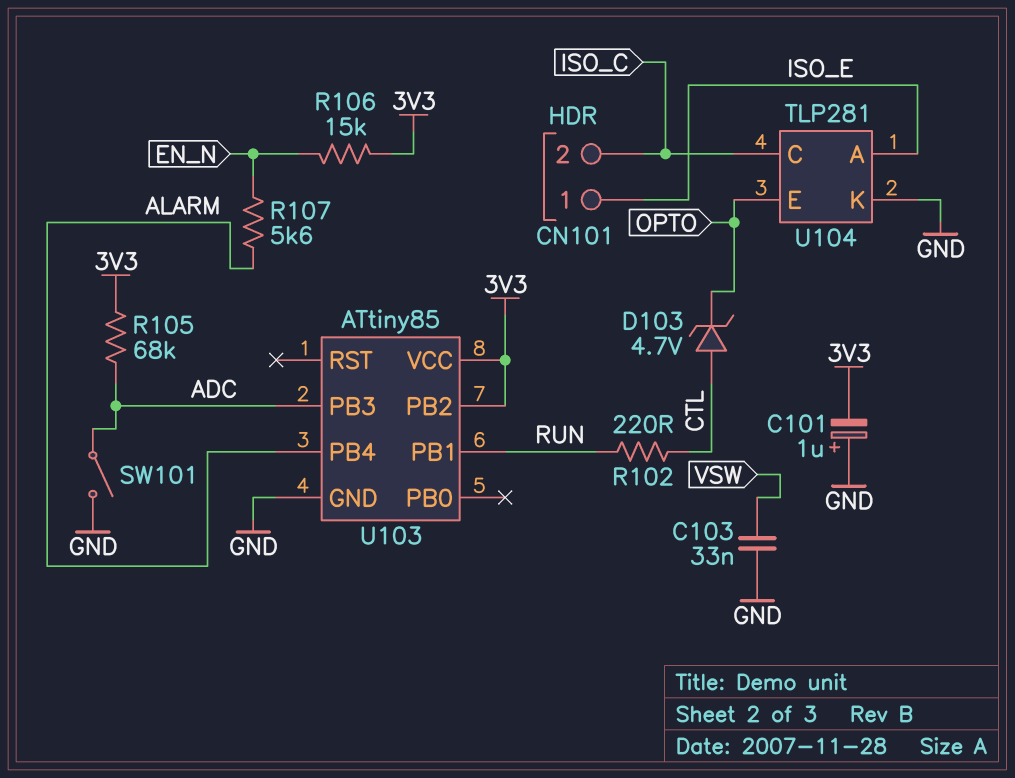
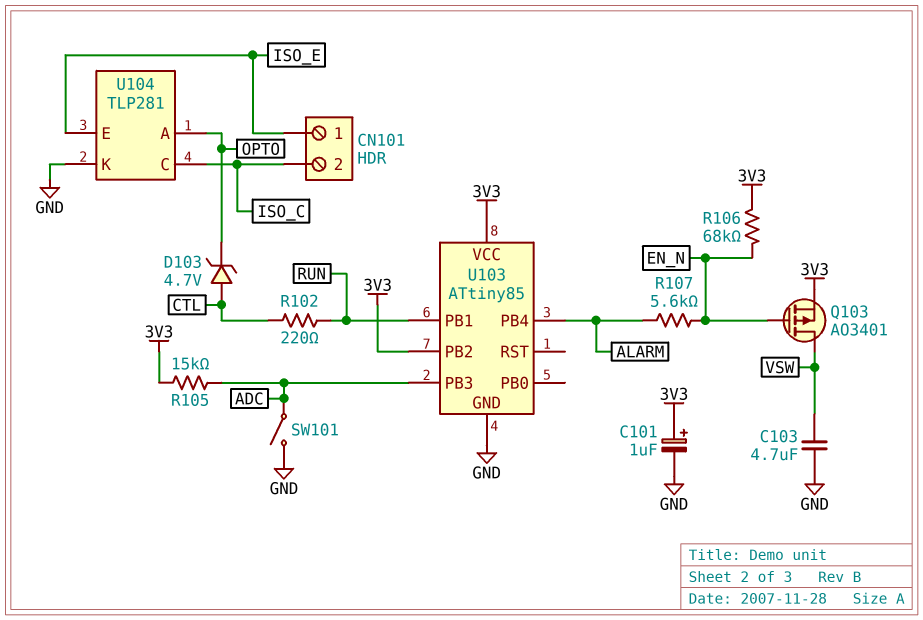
C101: 1uF (plus GND, minus 3V3) -> 1uF (plus 3V3, minus GND)
C103: 33nF (GND, VSW) -> 4.7uF (GND, VSW)
Q103: none -> PMOS AO3401 (G EN_N, D VSW, S 3V3)
R105: 68k (3V3, ADC) -> 15k (3V3, ADC)
R106: 15k (3V3, EN_N) -> 68k (3V3, EN_N)
U104 pin A: ISO_E -> OPTO
U104 pin E: OPTO -> ISO_E

